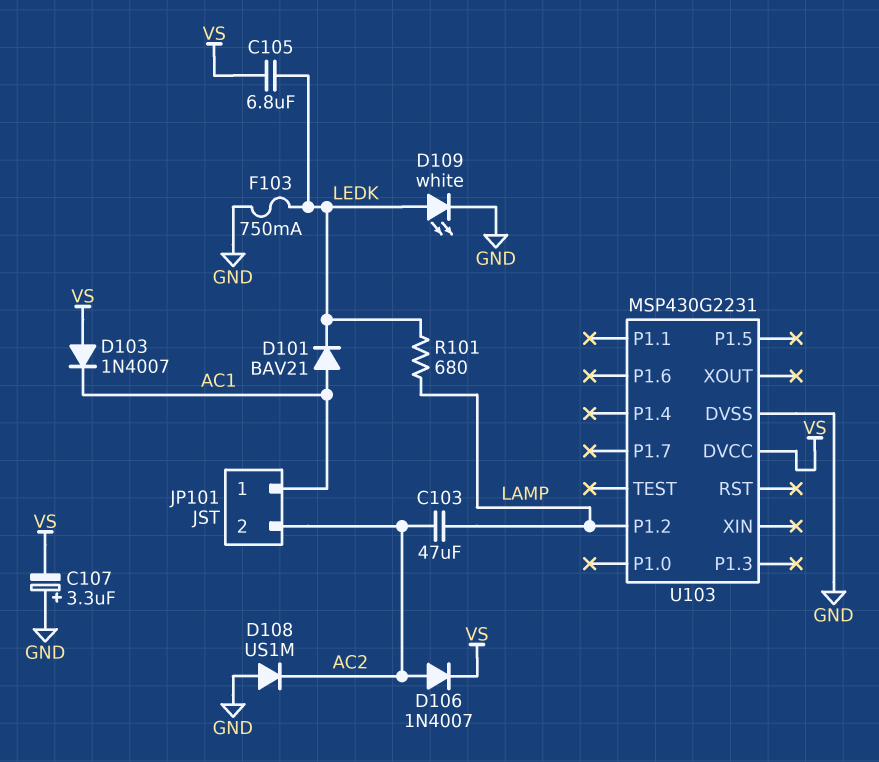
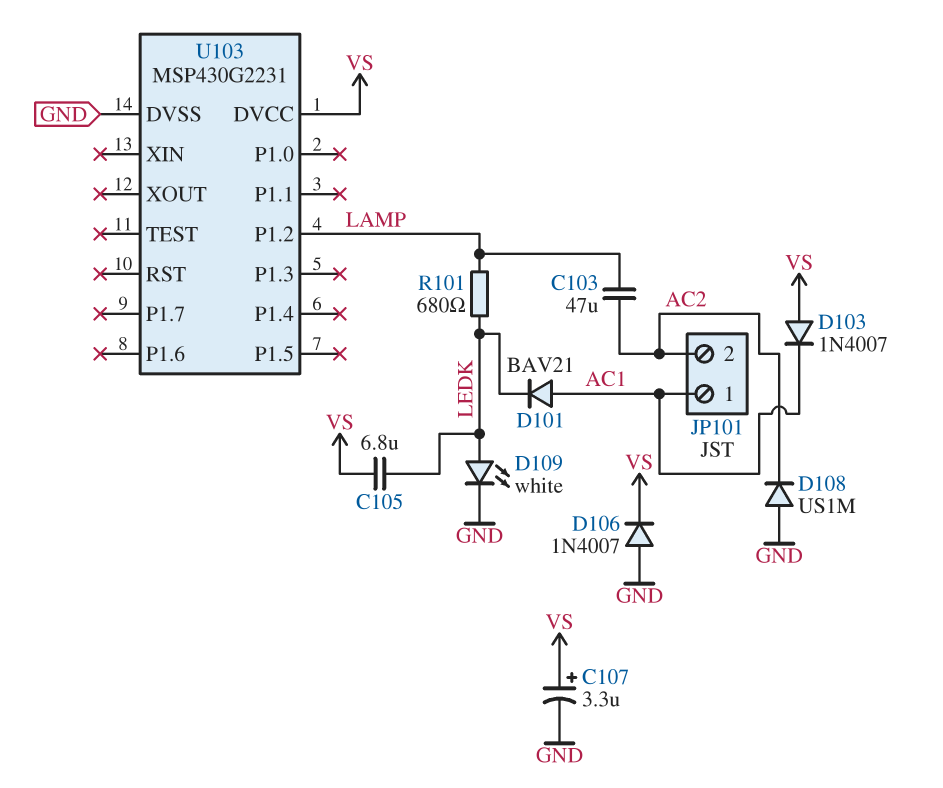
C107: 3.3uF (plus GND, minus VS) -> 3.3uF (plus VS, minus GND)
D106: diode 1N4007 (A AC2, K VS) -> diode 1N4007 (A GND, K VS)
F103: 750mA (GND, LEDK) -> none

